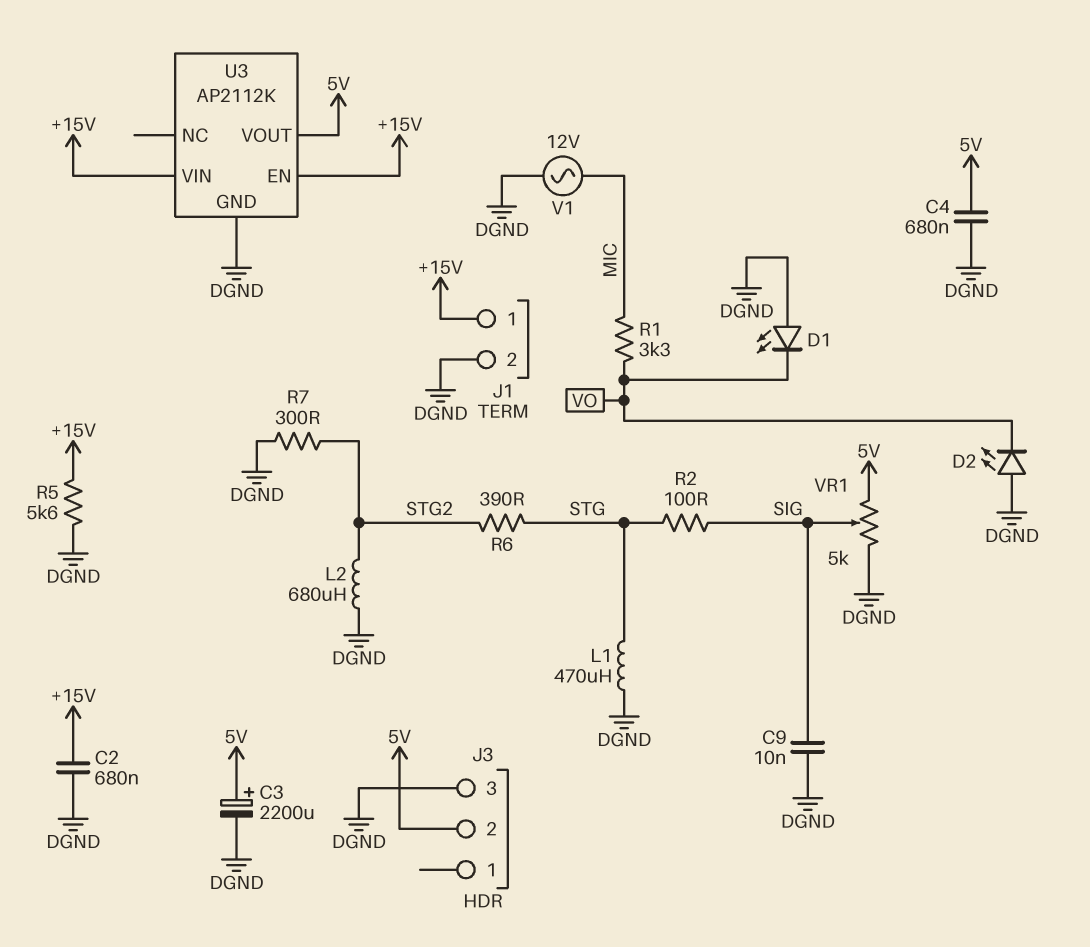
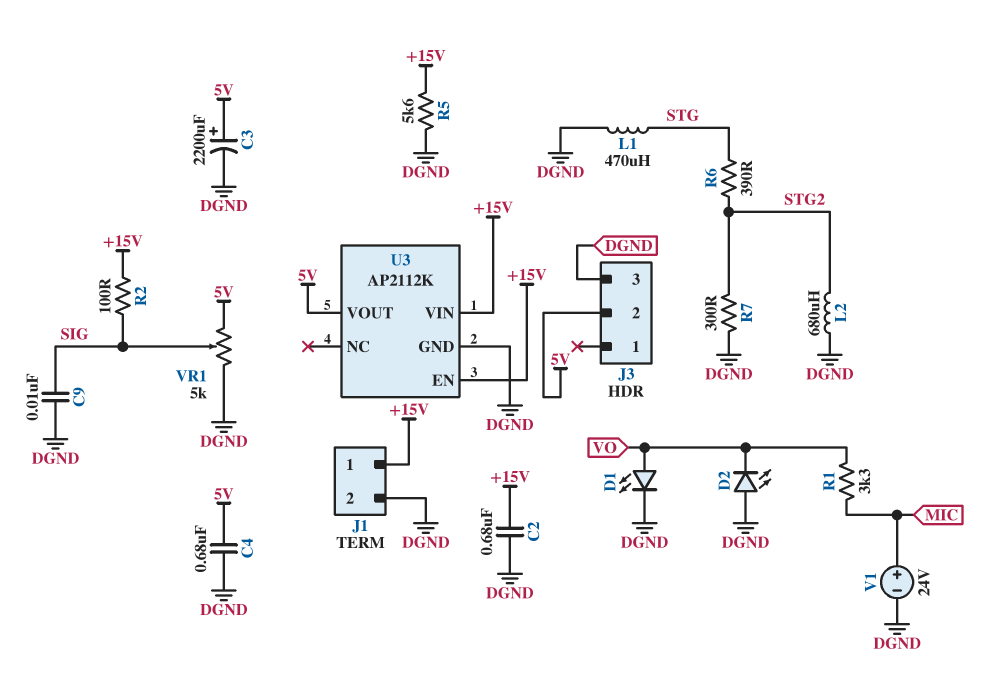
D1: LED (A DGND, K VO) -> LED (A VO, K DGND)
R2: 100 (SIG, STG) -> 100 (+15V, SIG)
V1: AC 12V (DGND, MIC) -> 24V (plus MIC, minus DGND)

